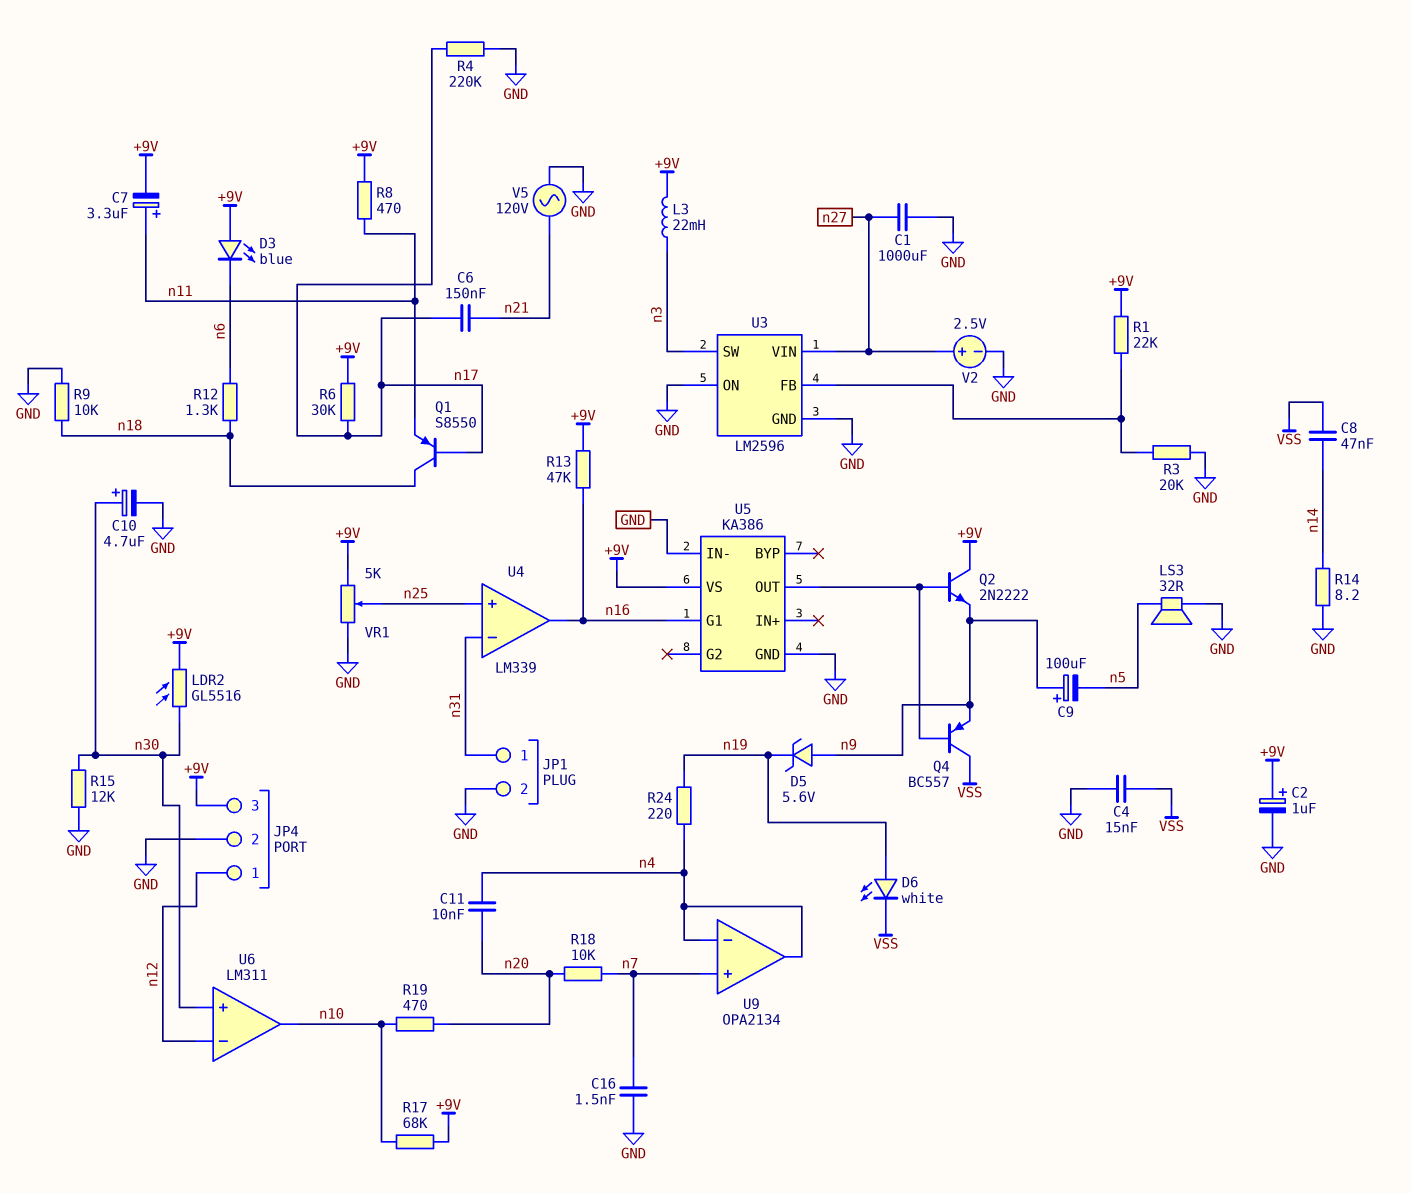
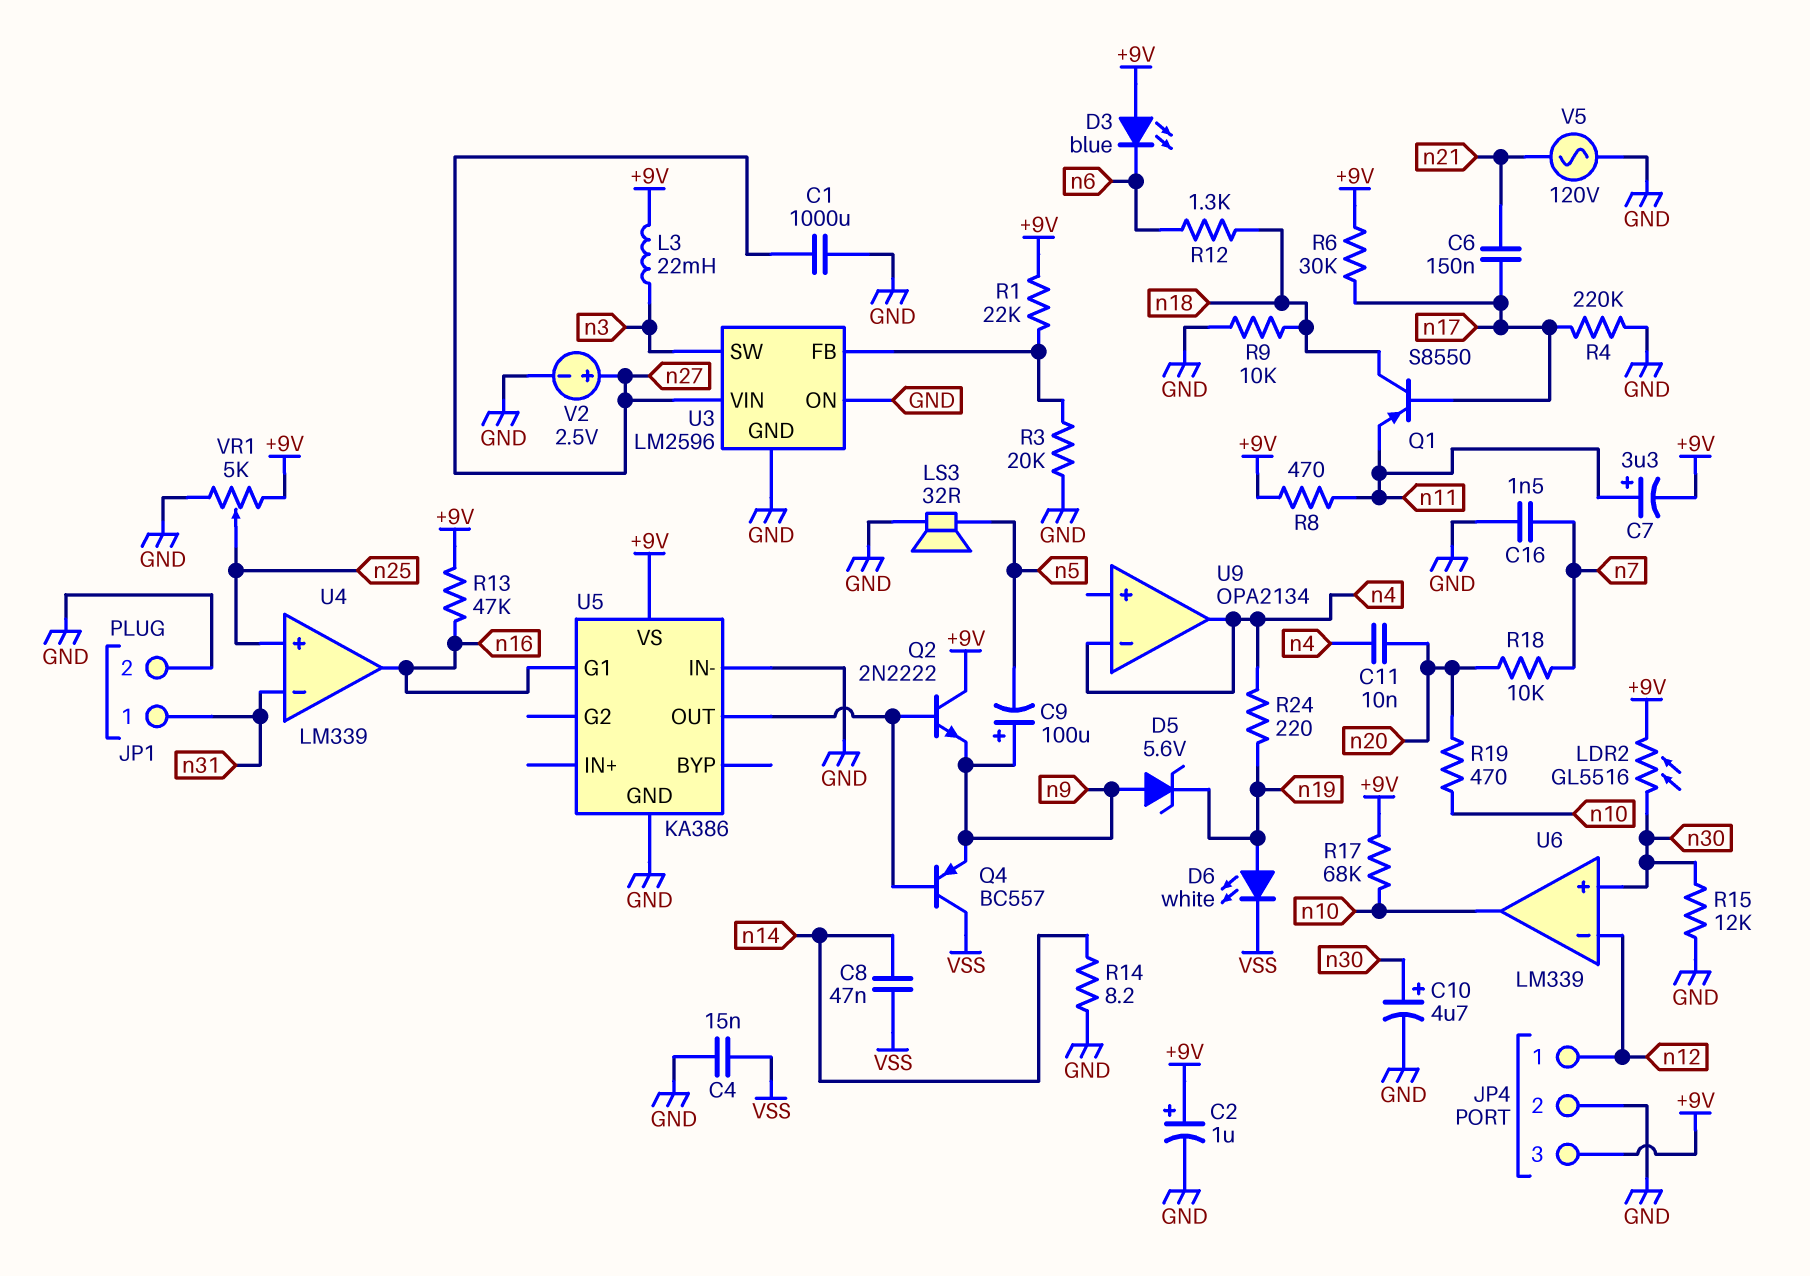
U6: LM311 -> LM339
U9 pin in+: n7 -> none

